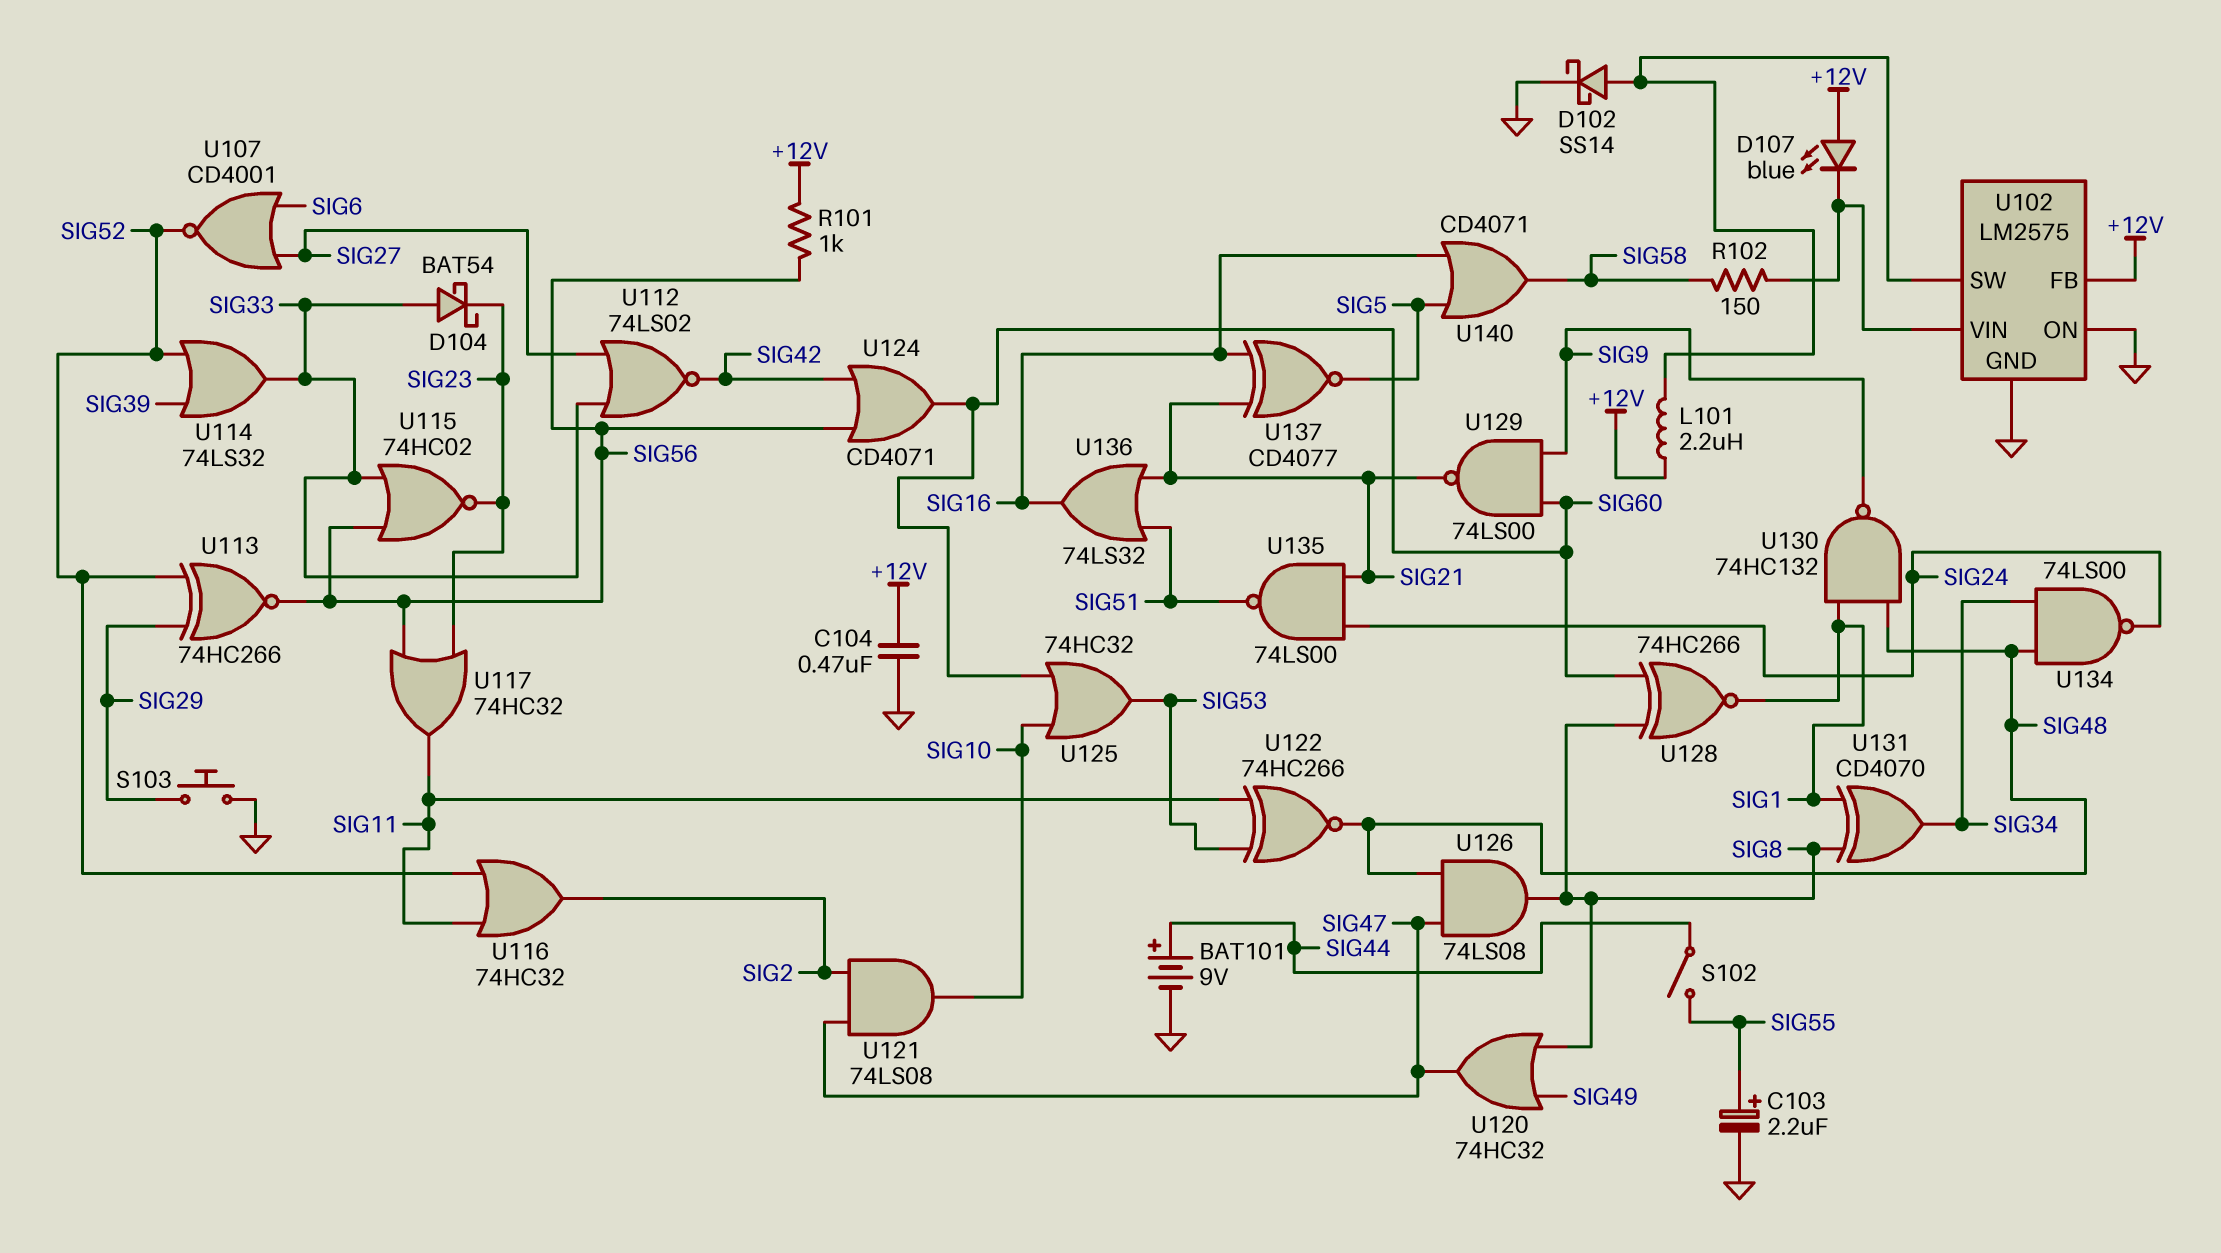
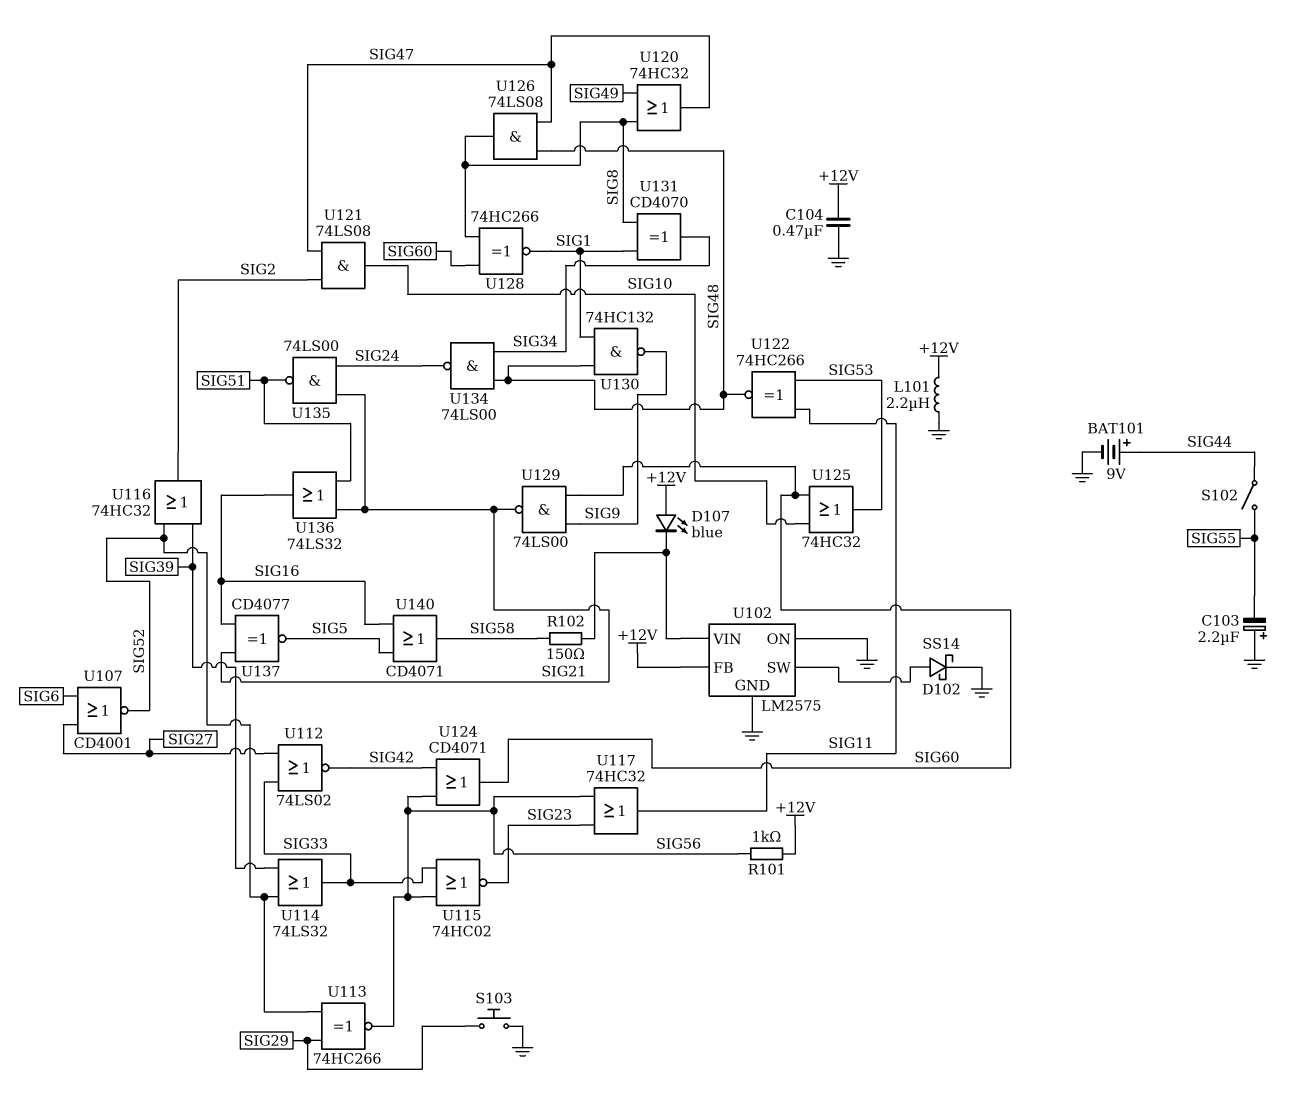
C103: 2.2uF (plus SIG55, minus GND) -> 2.2uF (plus GND, minus SIG55)
D104: schottky BAT54 (A SIG33, K SIG23) -> none
L101: 2.2uH (+12V, U102/SW) -> 2.2uH (+12V, GND)
U116: OR 74HC32 (in SIG11, in SIG52, out SIG2) -> OR 74HC32 (in SIG39, in SIG52, out SIG2)

